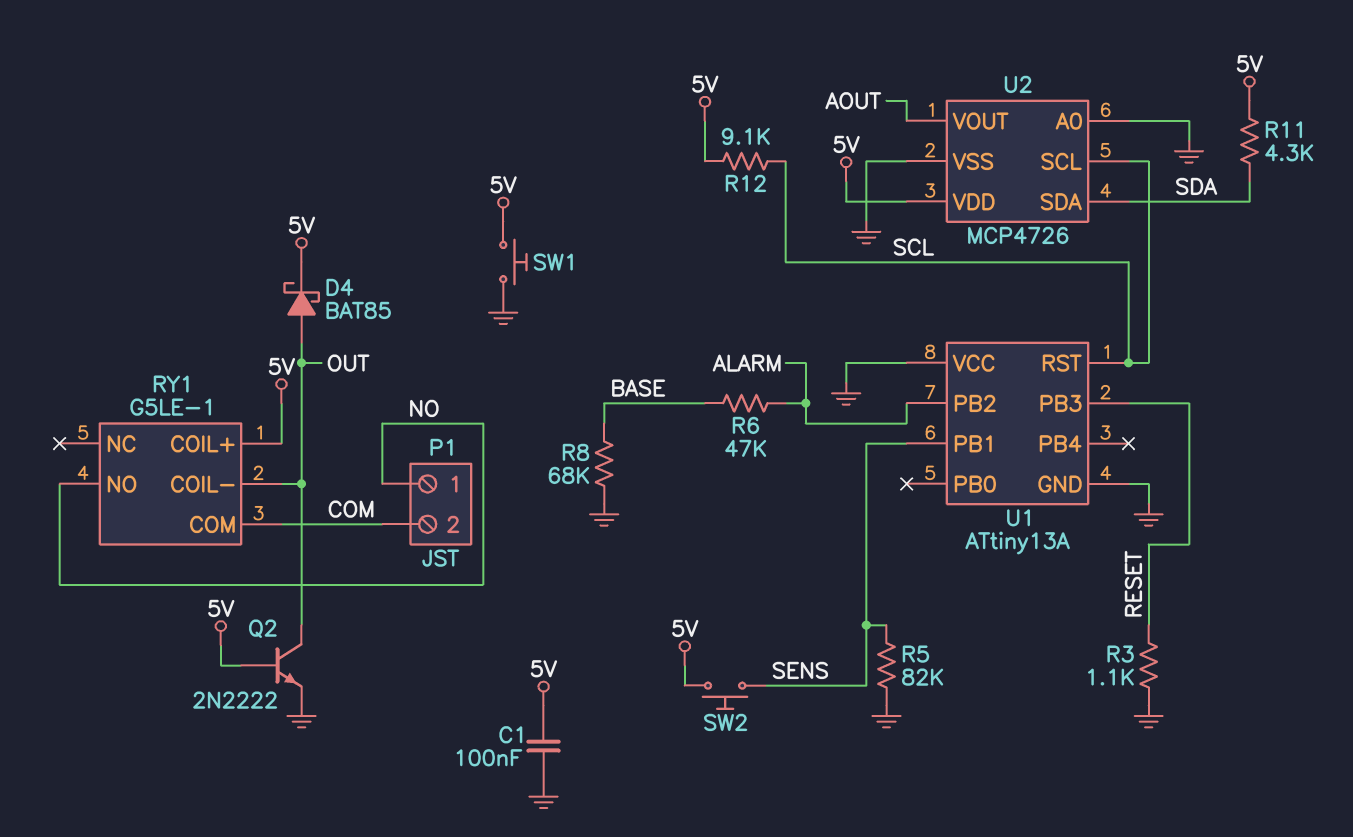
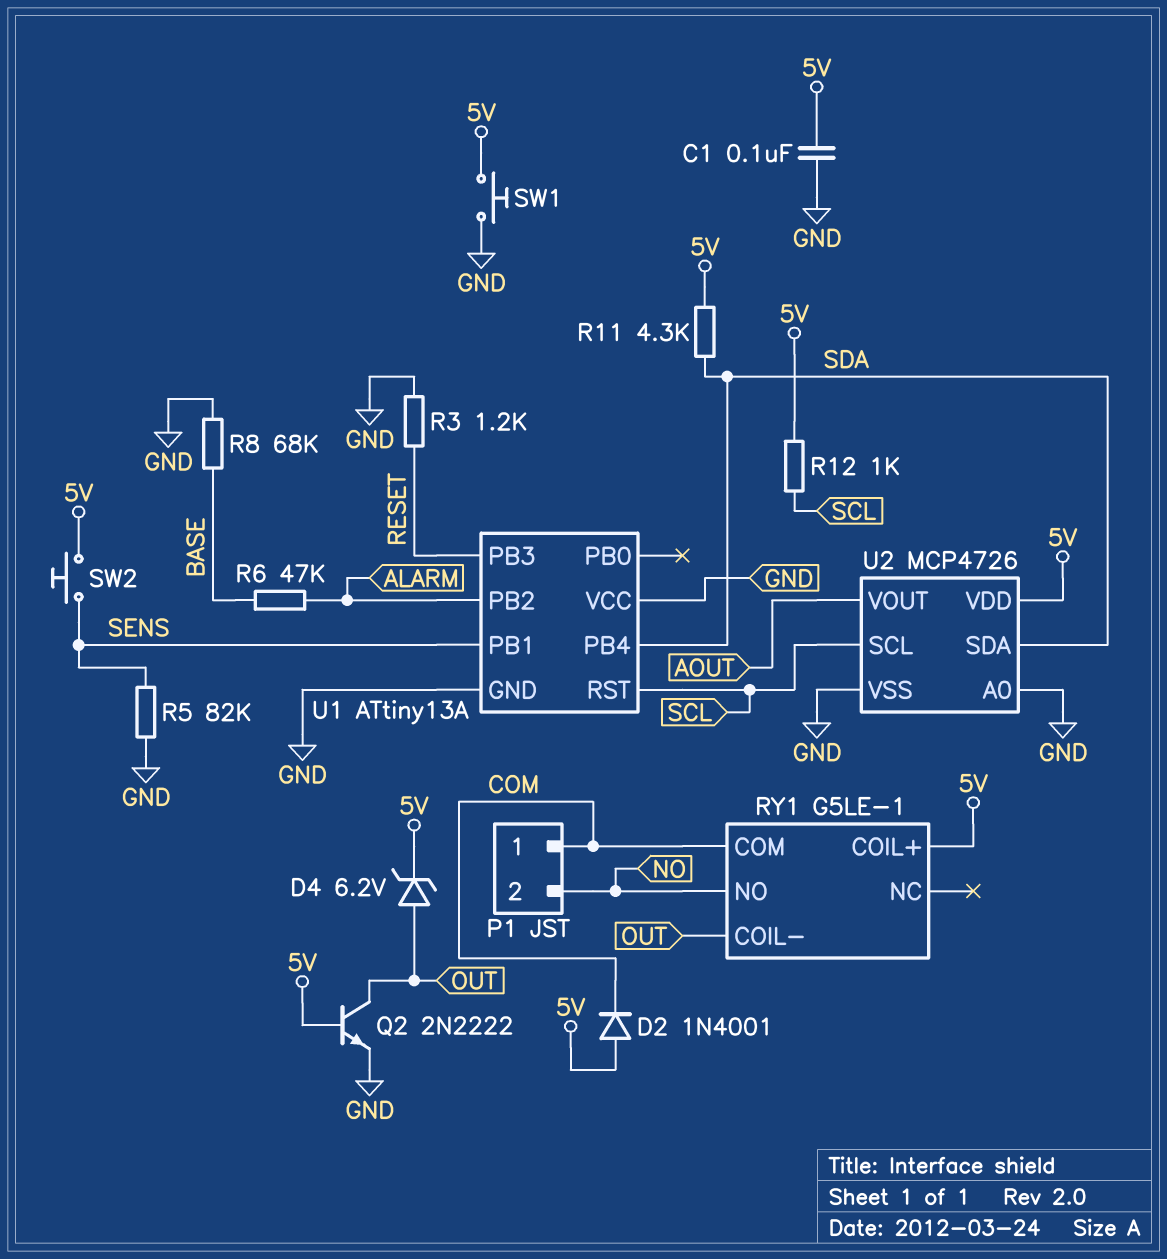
D2: none -> diode 1N4001 (A 5V, K COM)
D4: schottky BAT85 (A OUT, K 5V) -> zener 6.2V (A OUT, K 5V)
P1 pin 1: NO -> COM
P1 pin 2: COM -> NO
R3: 1.1k (GND, RESET) -> 1.2k (GND, RESET)
R12: 9.1k (5V, SCL) -> 1k (5V, SCL)
U1 pin PB4: none -> SDA

